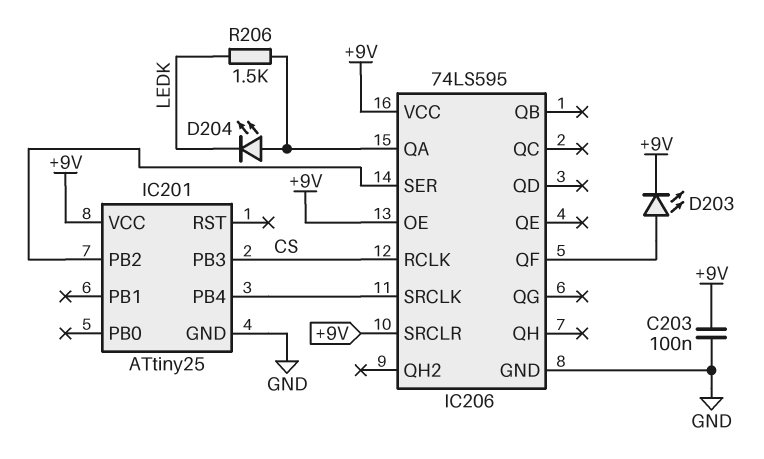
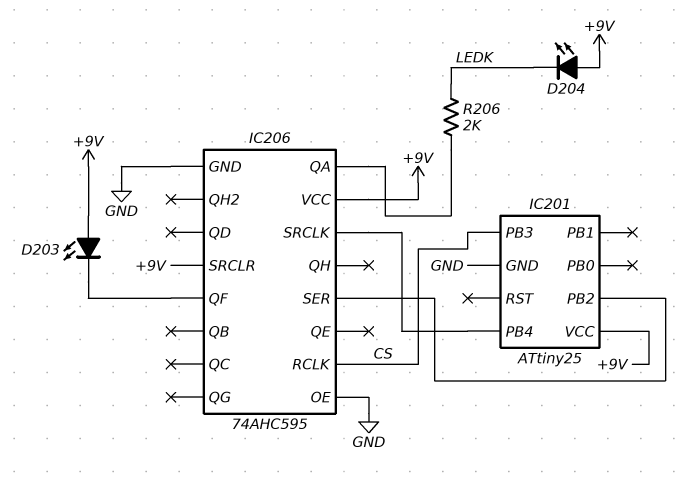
C203: 100nF (+9V, GND) -> none
D203: LED (A IC206/QF, K +9V) -> LED (A +9V, K IC206/QF)
D204: LED (A IC206/QA, K LEDK) -> LED (A +9V, K LEDK)
IC206: 74LS595 -> 74AHC595
IC206 pin OE: +9V -> GND
R206: 1.5k (IC206/QA, LEDK) -> 2k (IC206/QA, LEDK)

